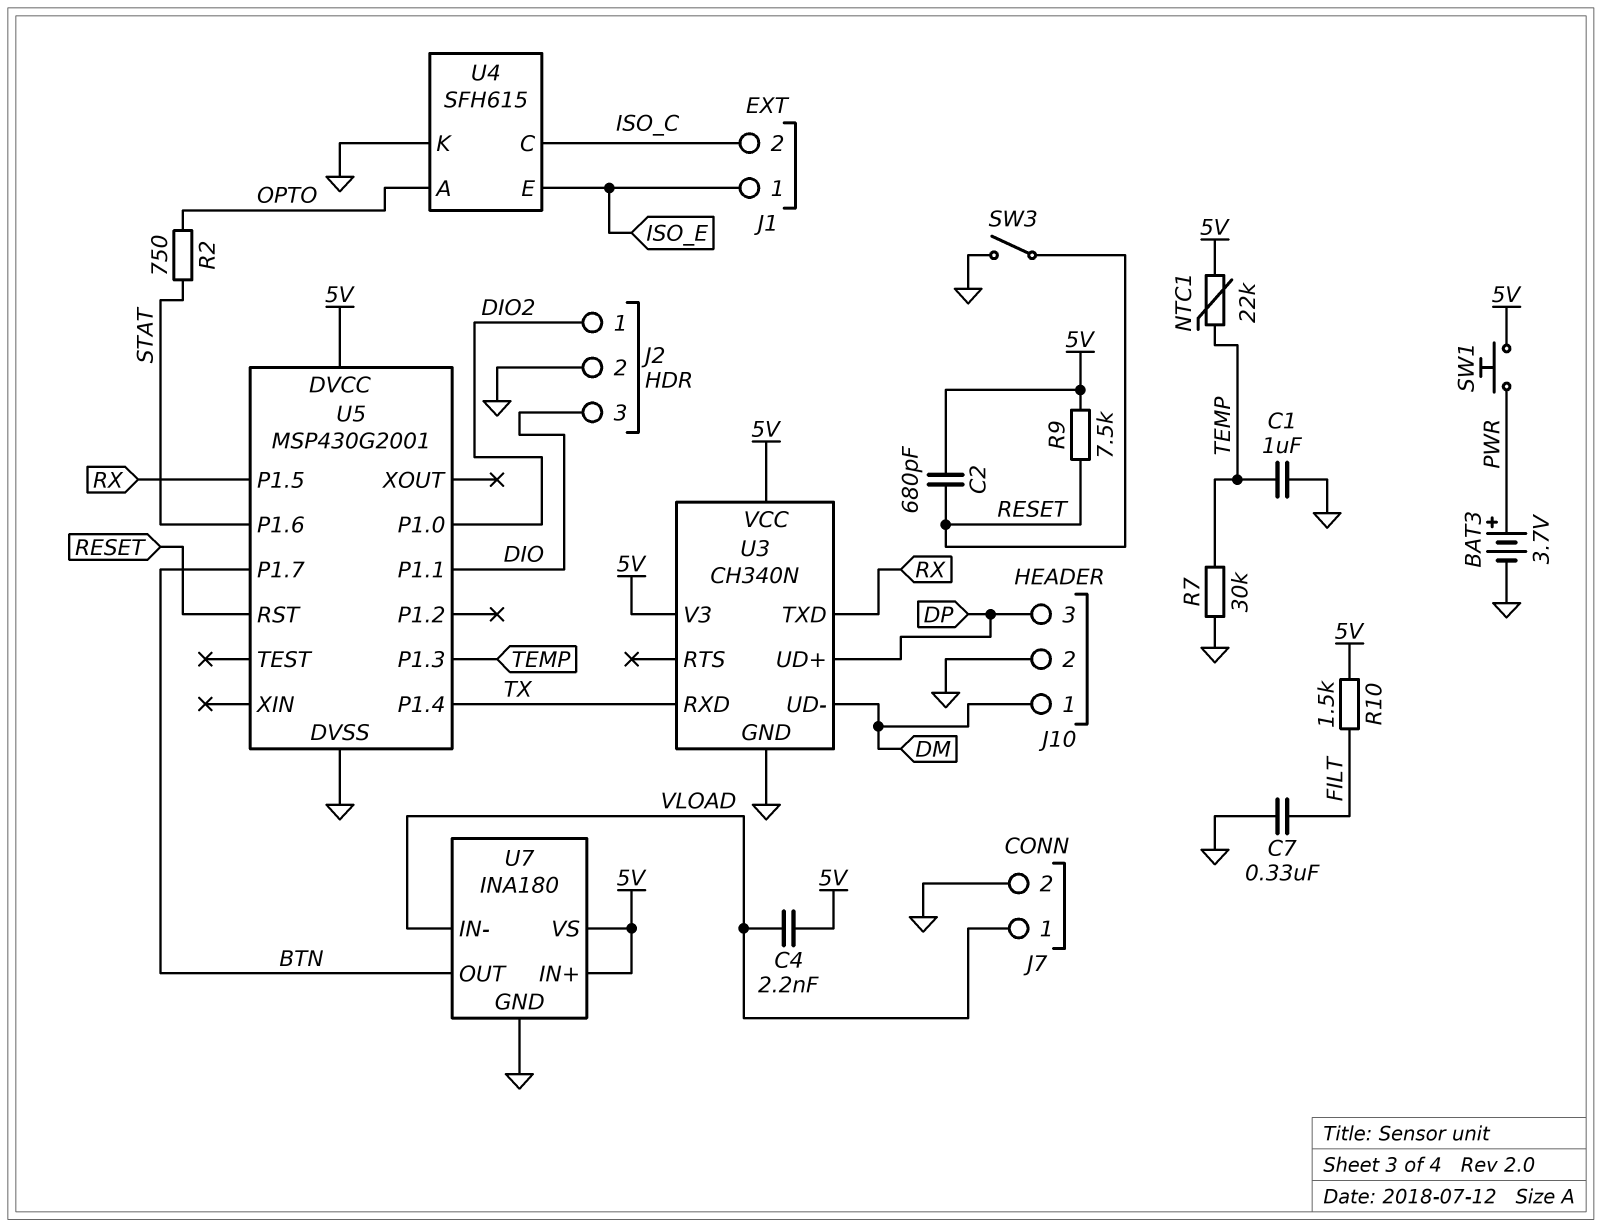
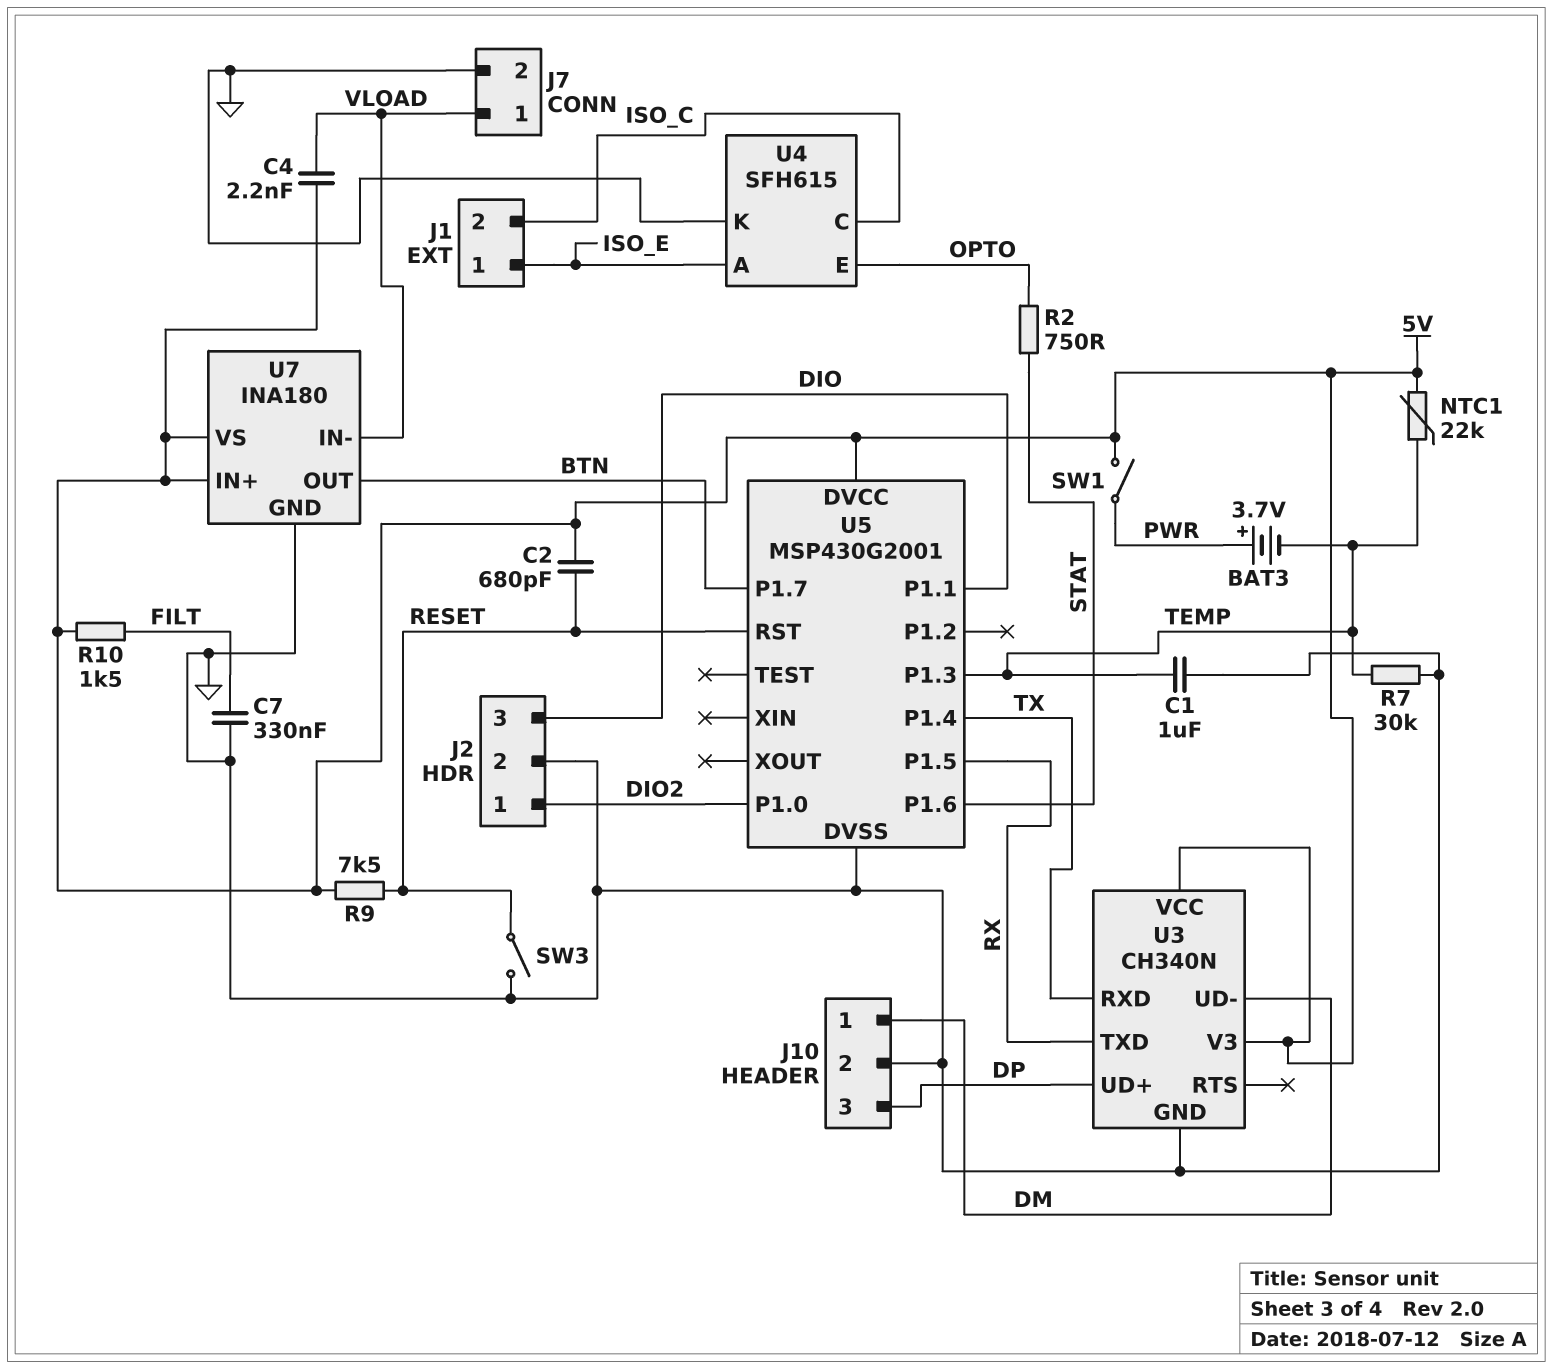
BAT3: 3.7V (plus PWR, minus GND) -> 3.7V (plus PWR, minus TEMP)
SW1: button (5V, PWR) -> switch (5V, PWR)
U4 pin A: OPTO -> ISO_E
U4 pin E: ISO_E -> OPTO

